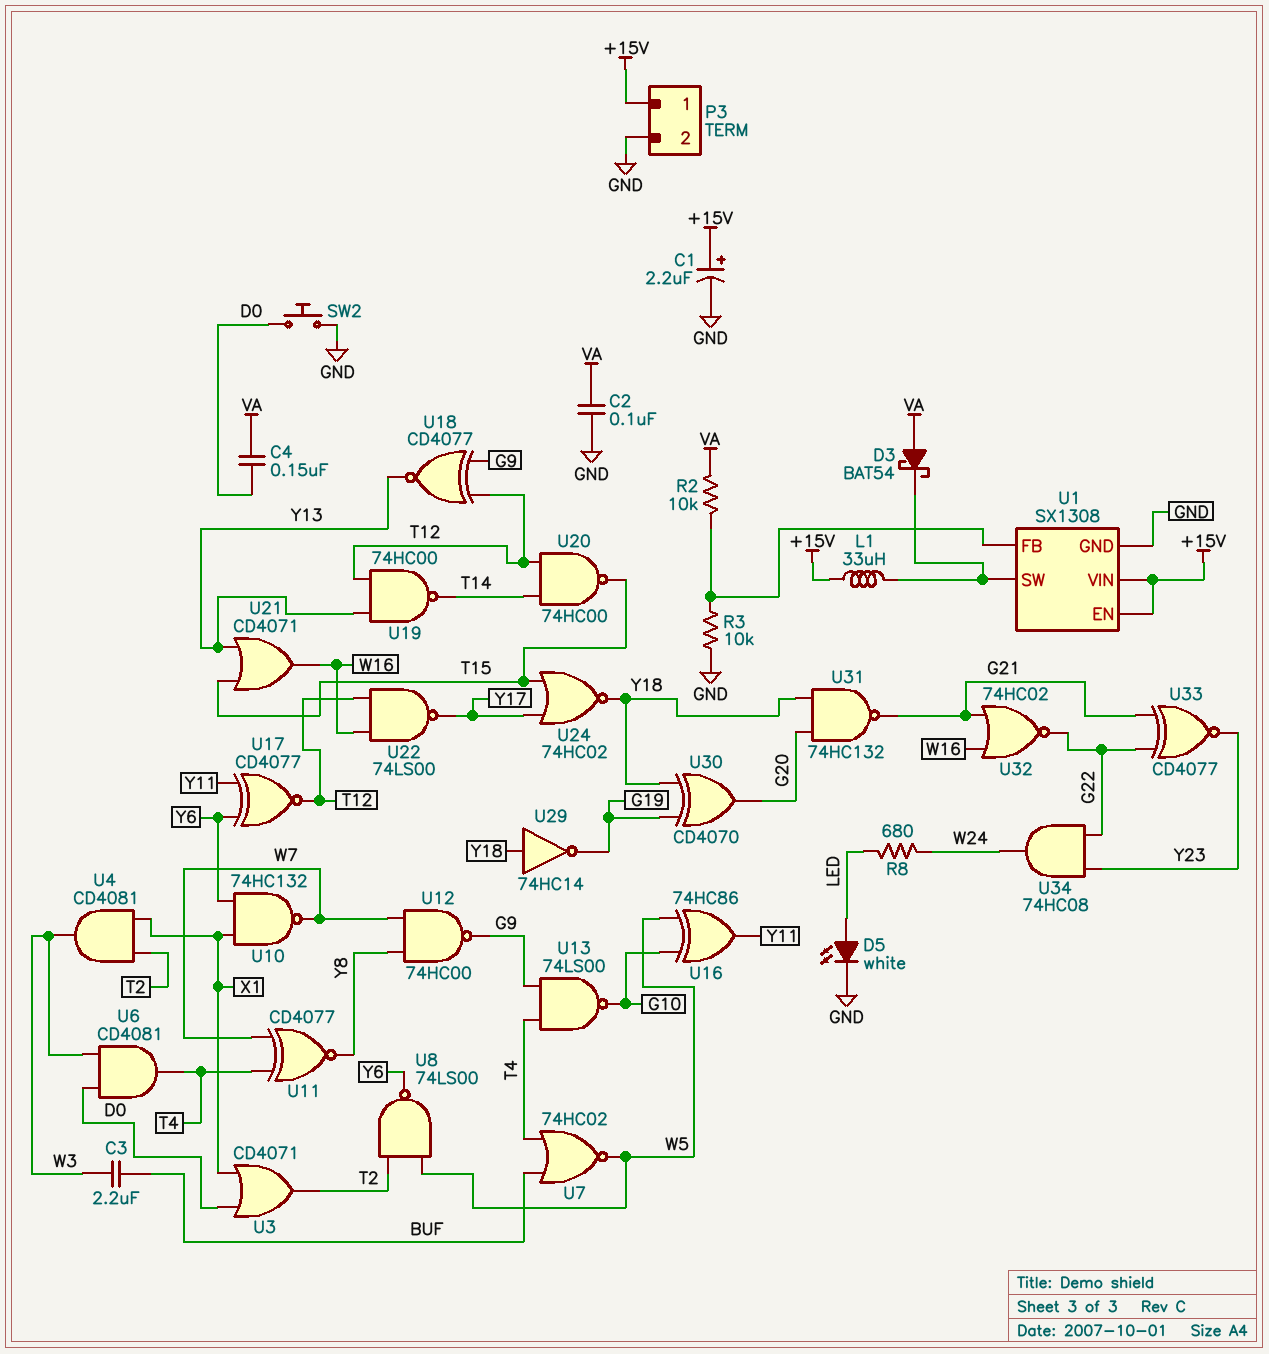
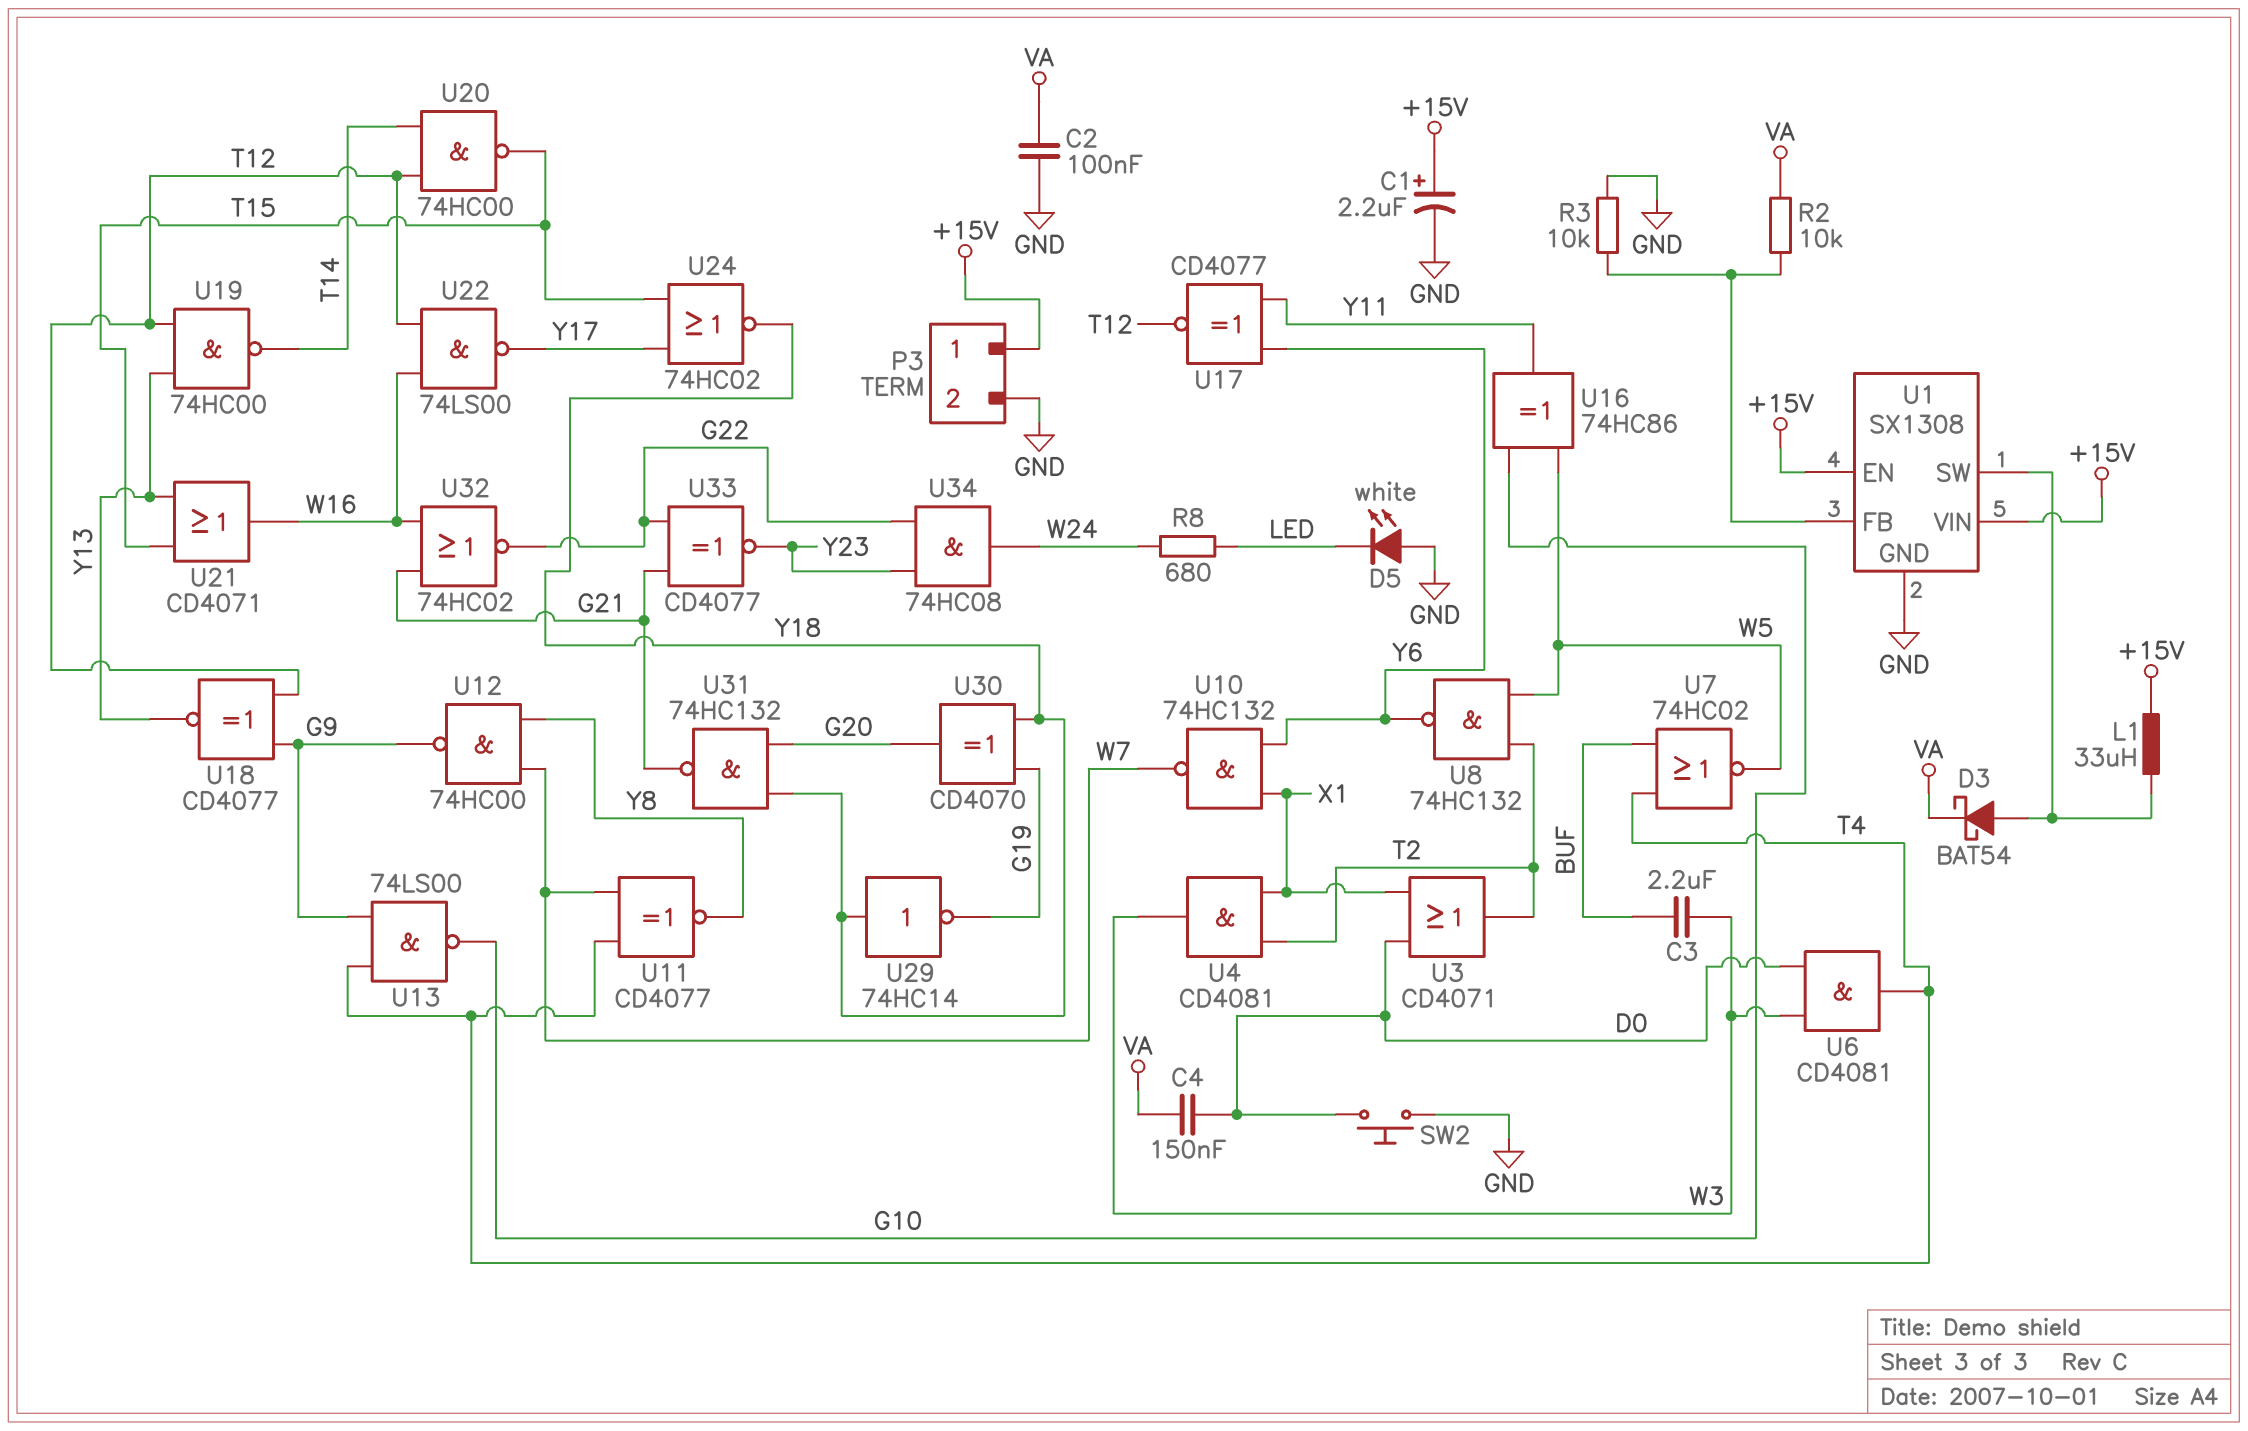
D3: schottky BAT54 (A VA, K U1/SW) -> schottky BAT54 (A U1/SW, K VA)
D5: LED white (A LED, K GND) -> LED white (A GND, K LED)
U8: NAND 74LS00 (in T2, in W5, out Y6) -> NAND 74HC132 (in T2, in W5, out Y6)

